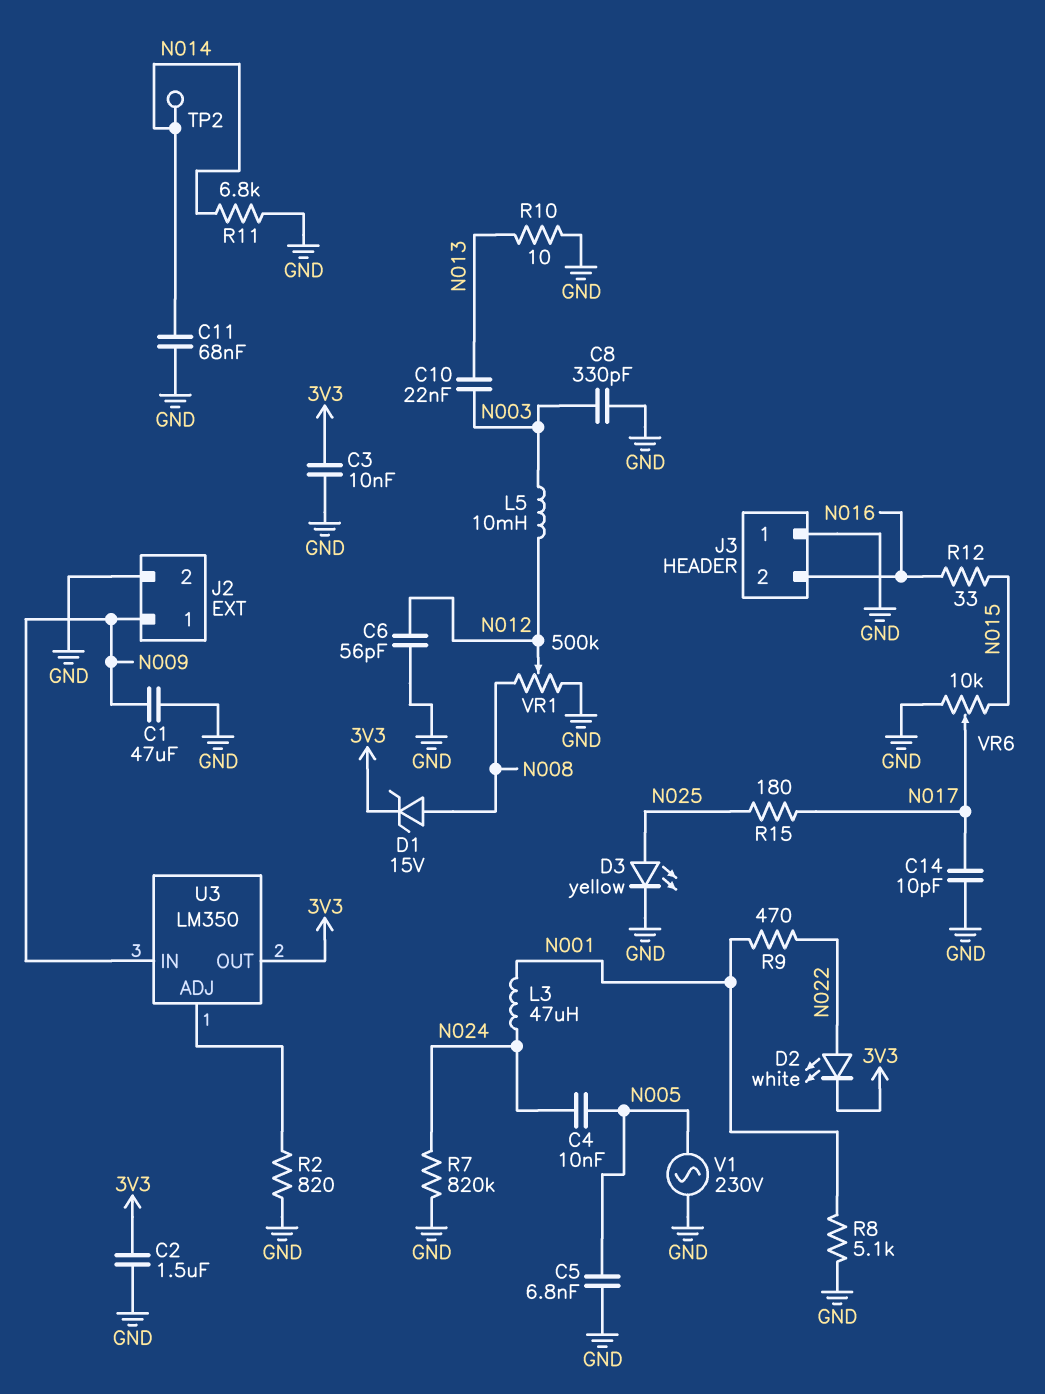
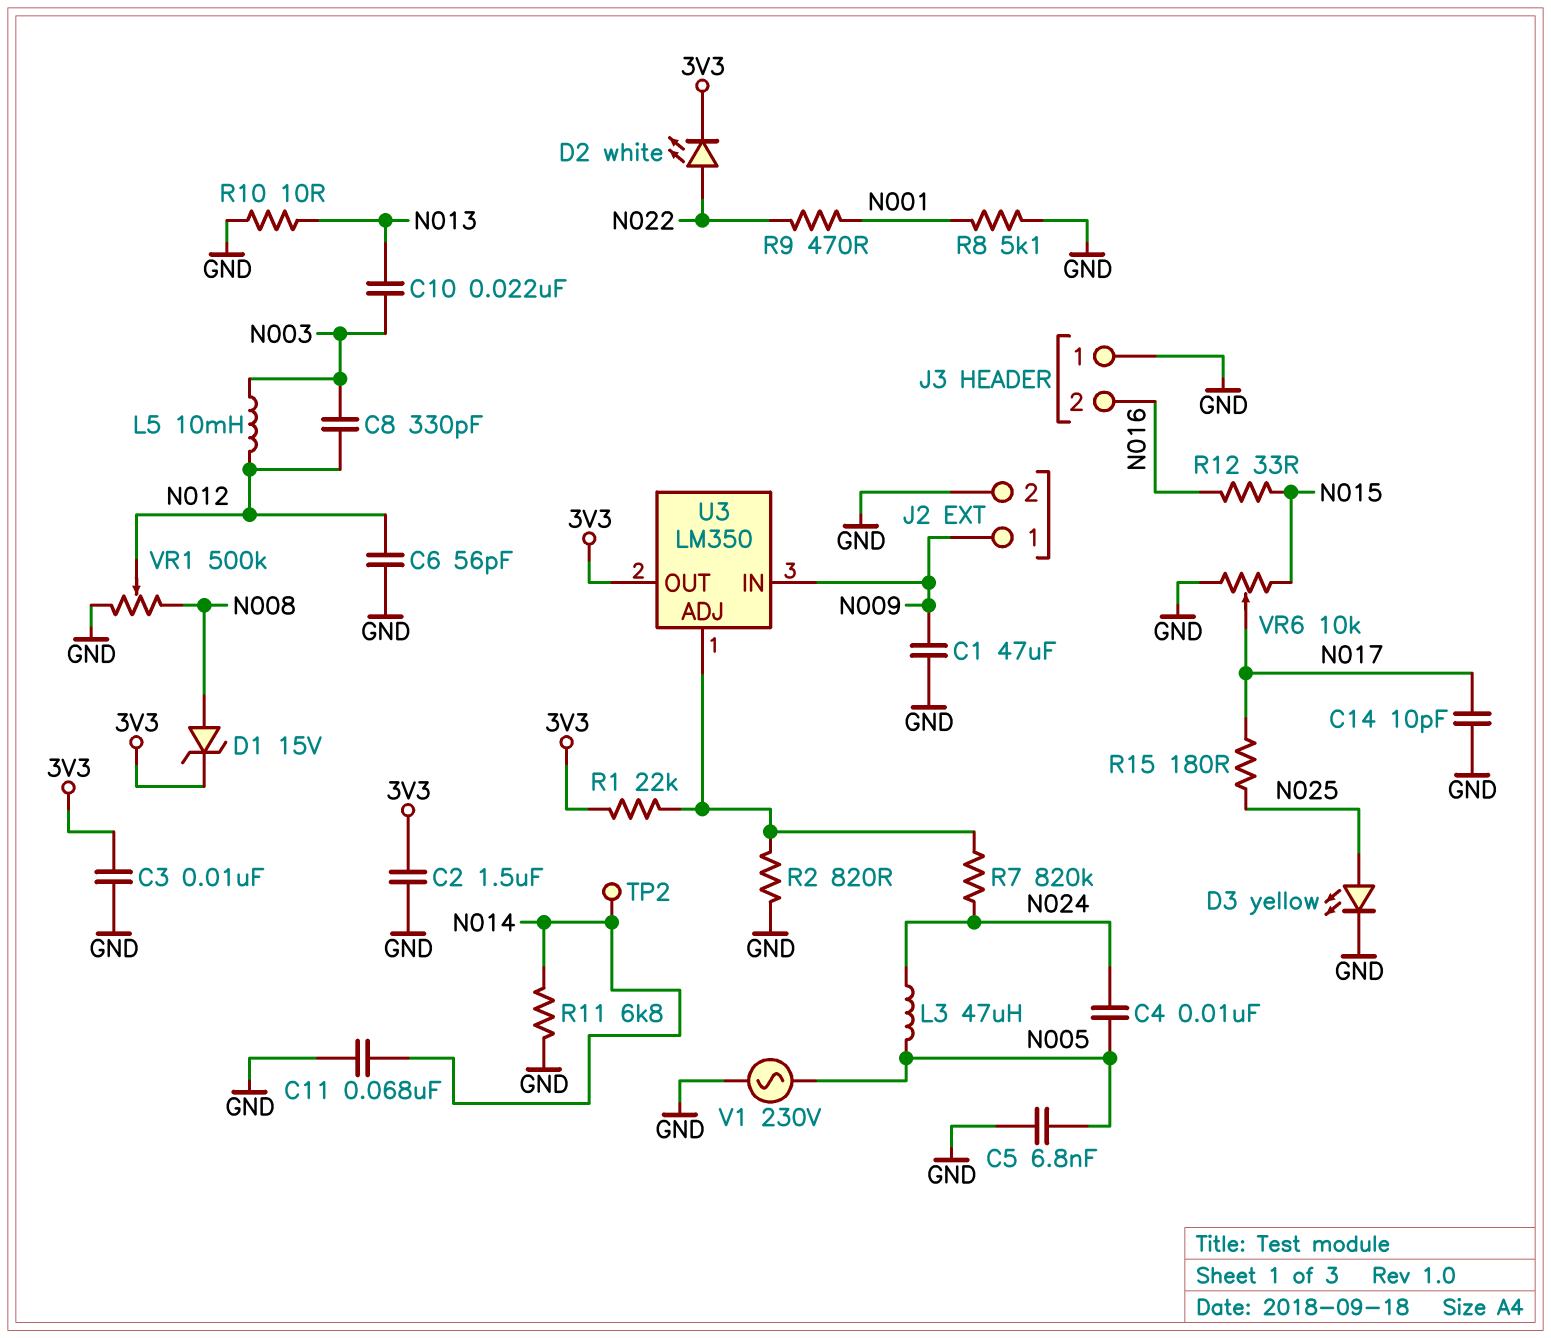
C8: 330pF (GND, N003) -> 330pF (N003, N012)
L3: 47uH (N001, N024) -> 47uH (N005, N024)
R1: none -> 22k (3V3, U3/ADJ)
R7: 820k (GND, N024) -> 820k (N024, U3/ADJ)

